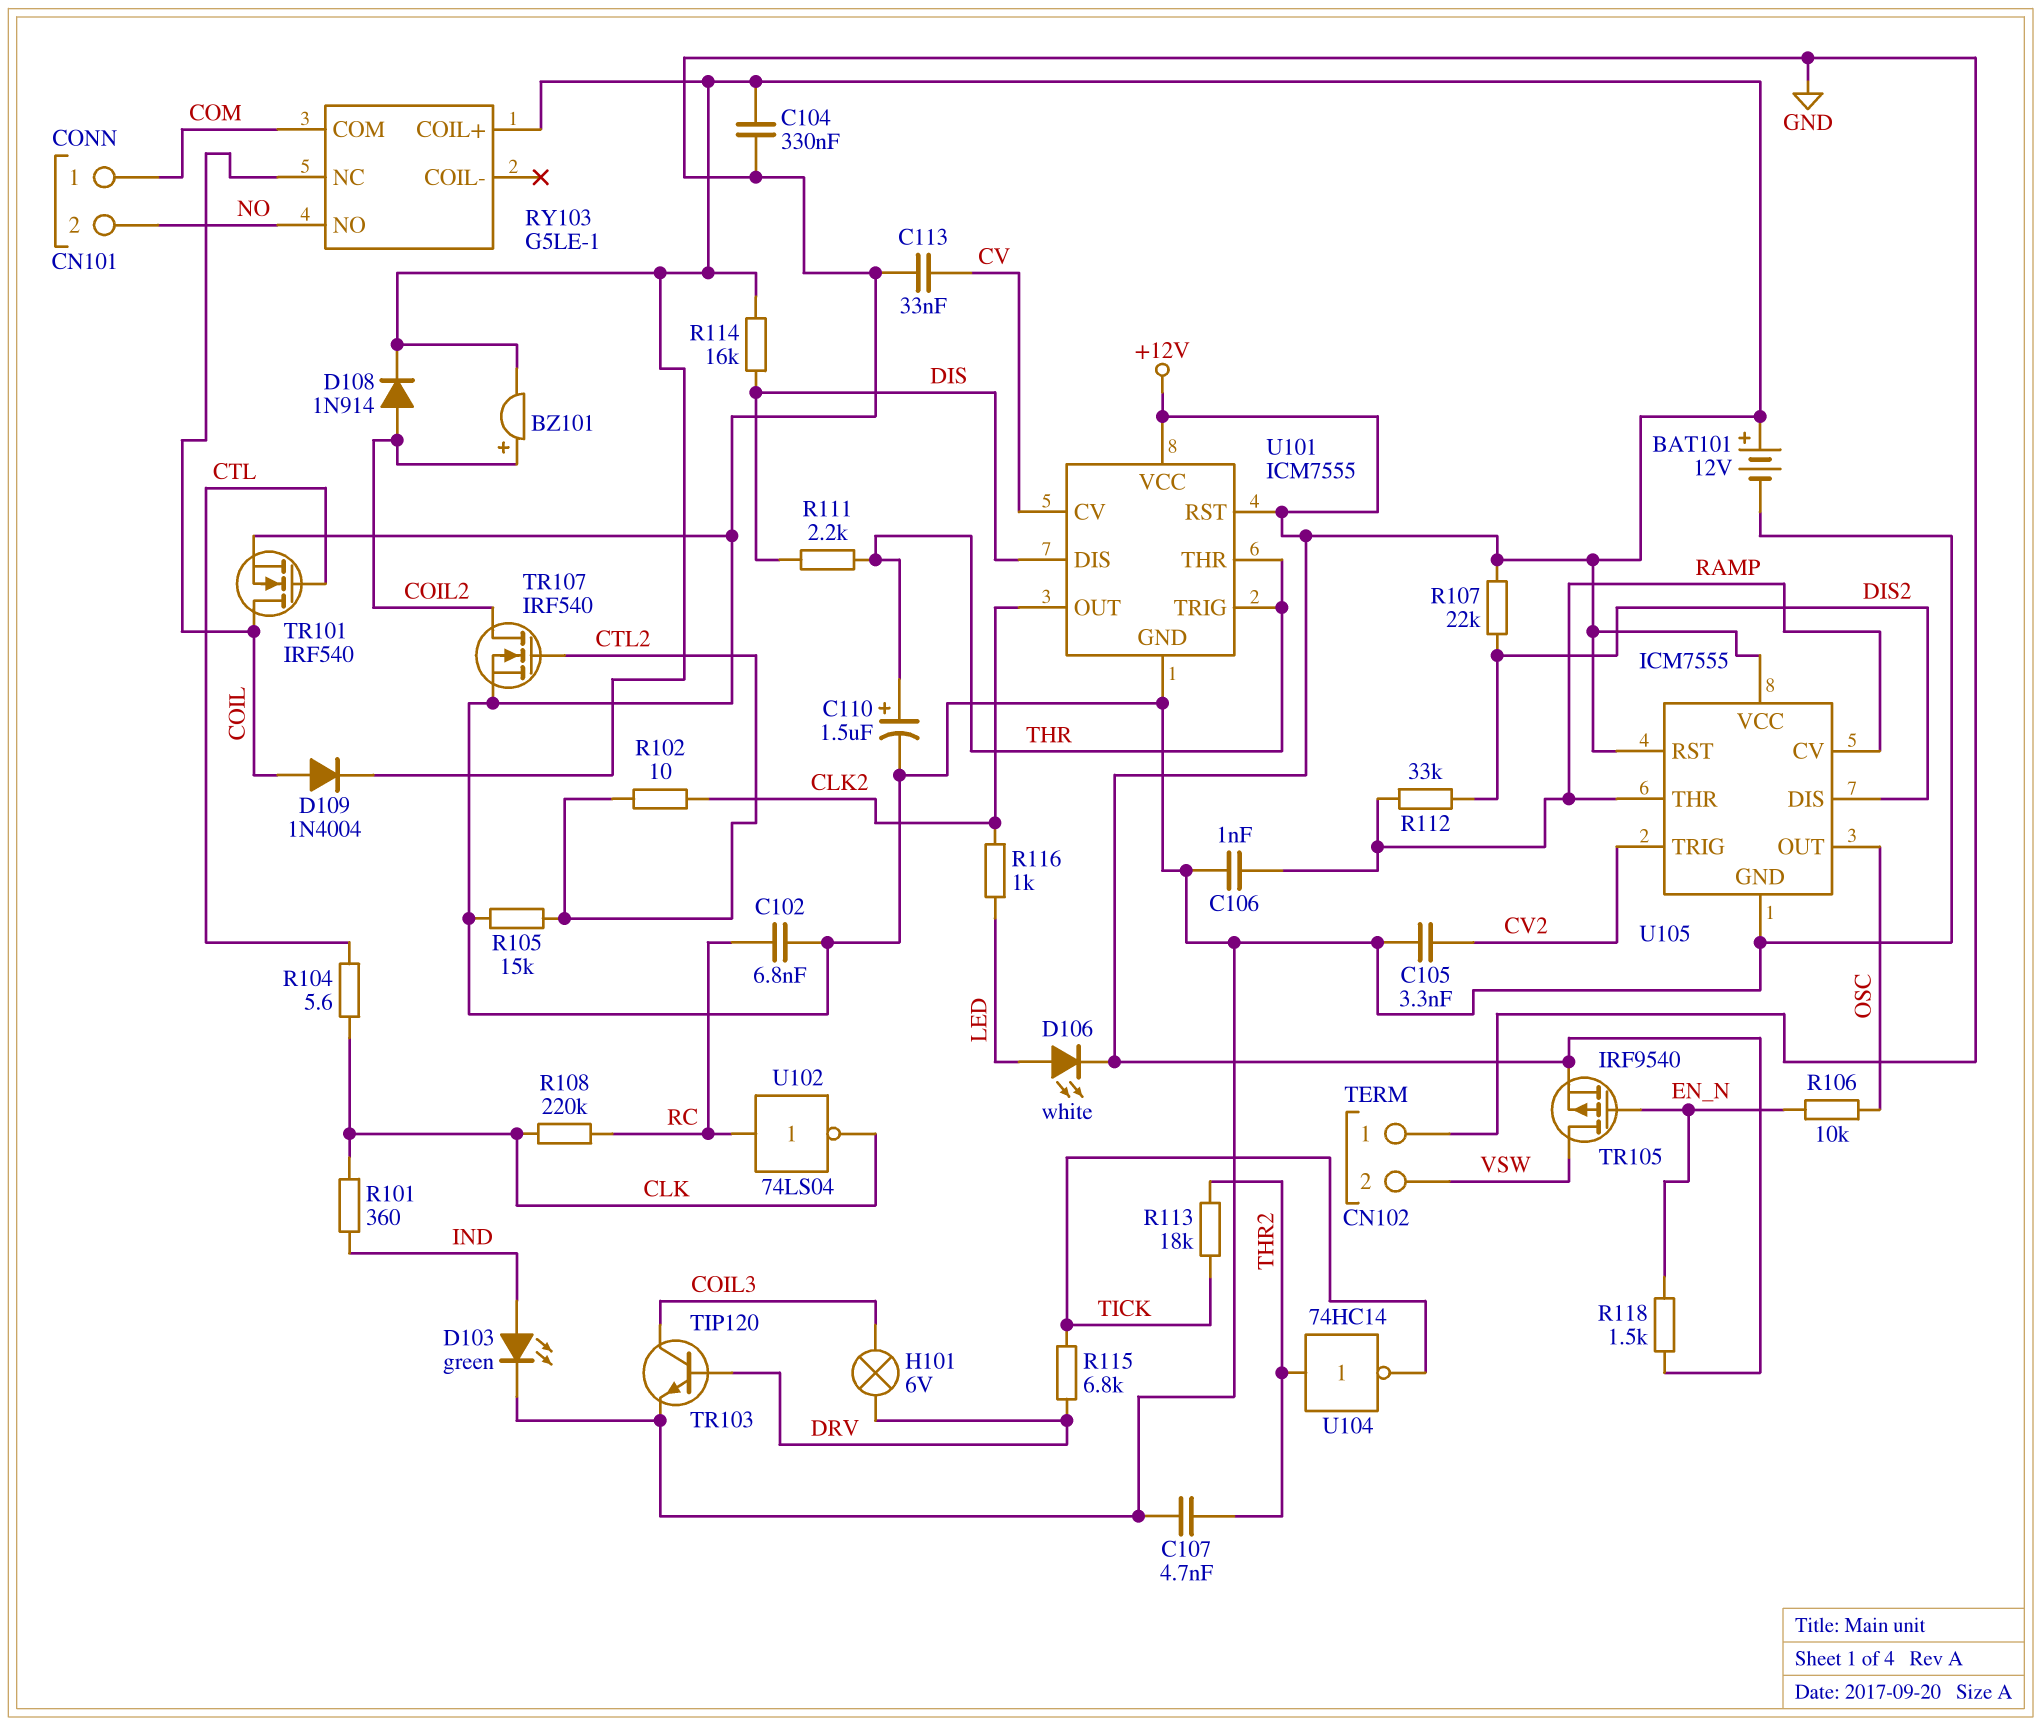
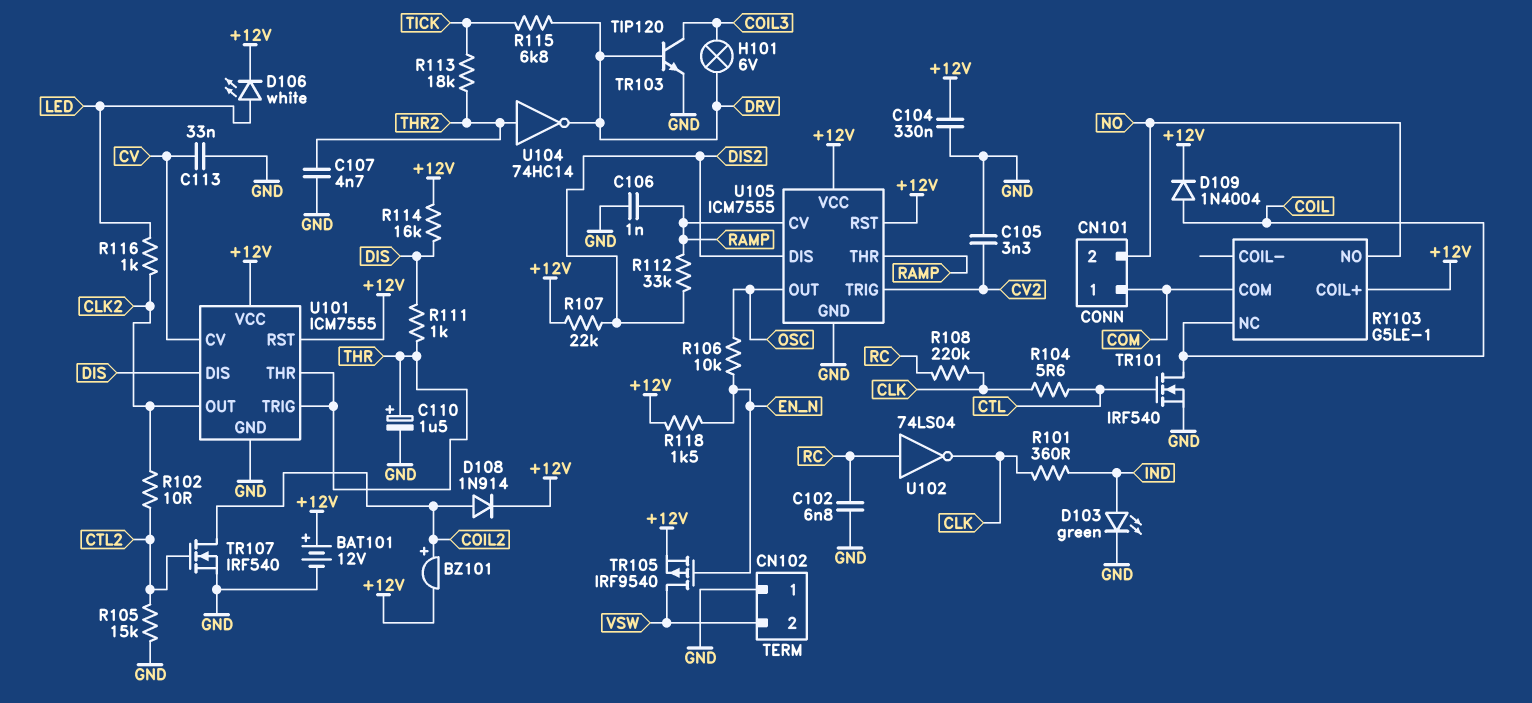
R111: 2.2k (DIS, THR) -> 1k (DIS, THR)
U104: NOT 74HC14 (in THR2, out TICK) -> NOT 74HC14 (in THR2, out DRV)

